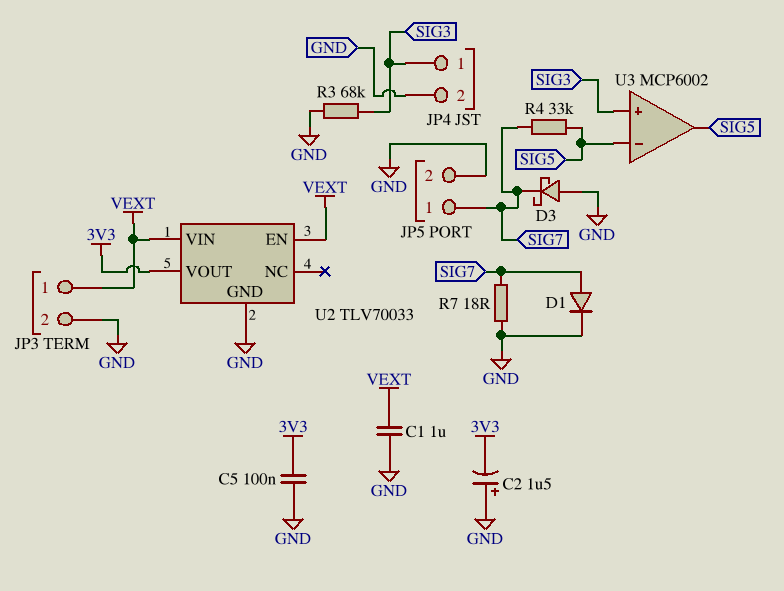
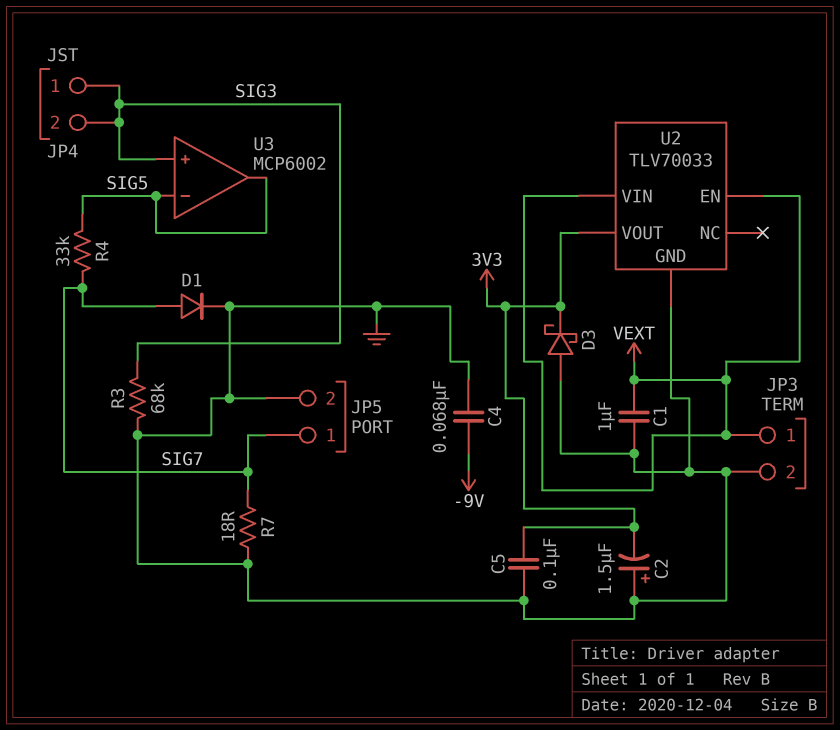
C4: none -> 68nF (-9V, GND)
D3: schottky (A GND, K SIG7) -> schottky (A GND, K 3V3)
JP4 pin 2: GND -> SIG3

